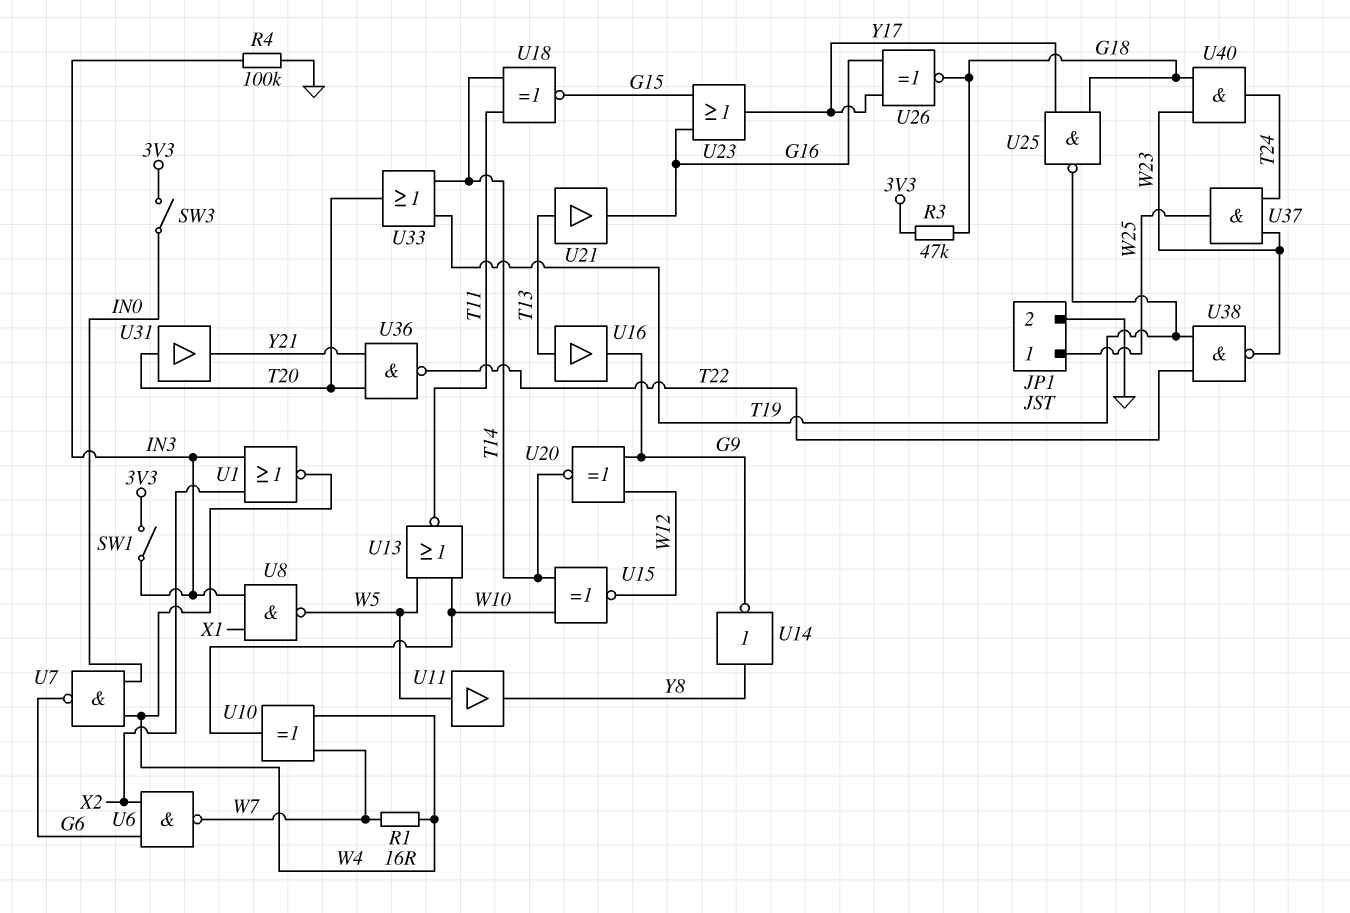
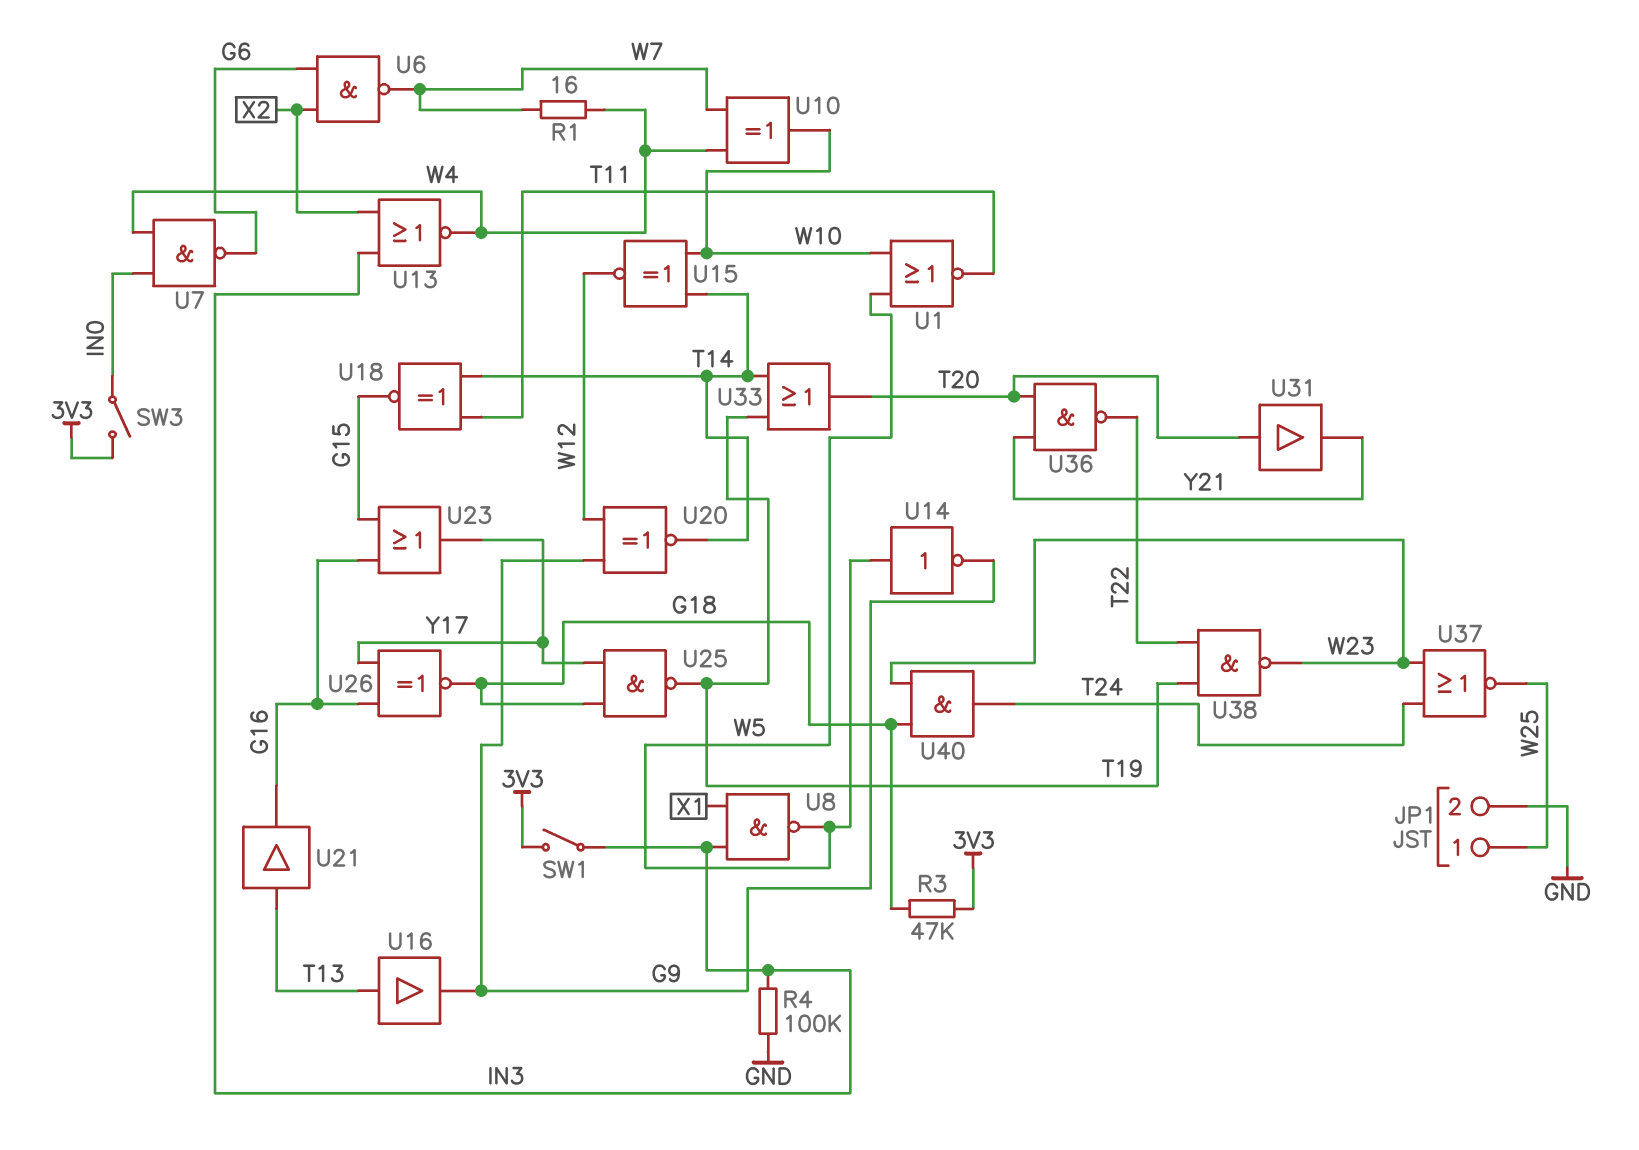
U1: NOR (in IN3, in X2, out W4) -> NOR (in W5, in W10, out T11)
U11: buffer (in W5, out Y8) -> none
U13: NOR (in W5, in W10, out T11) -> NOR (in IN3, in X2, out W4)
U14: NOT (in Y8, out G9) -> NOT (in W5, out G9)
U37: AND (in T24, in W23, out W25) -> NOR (in T24, in W23, out W25)

